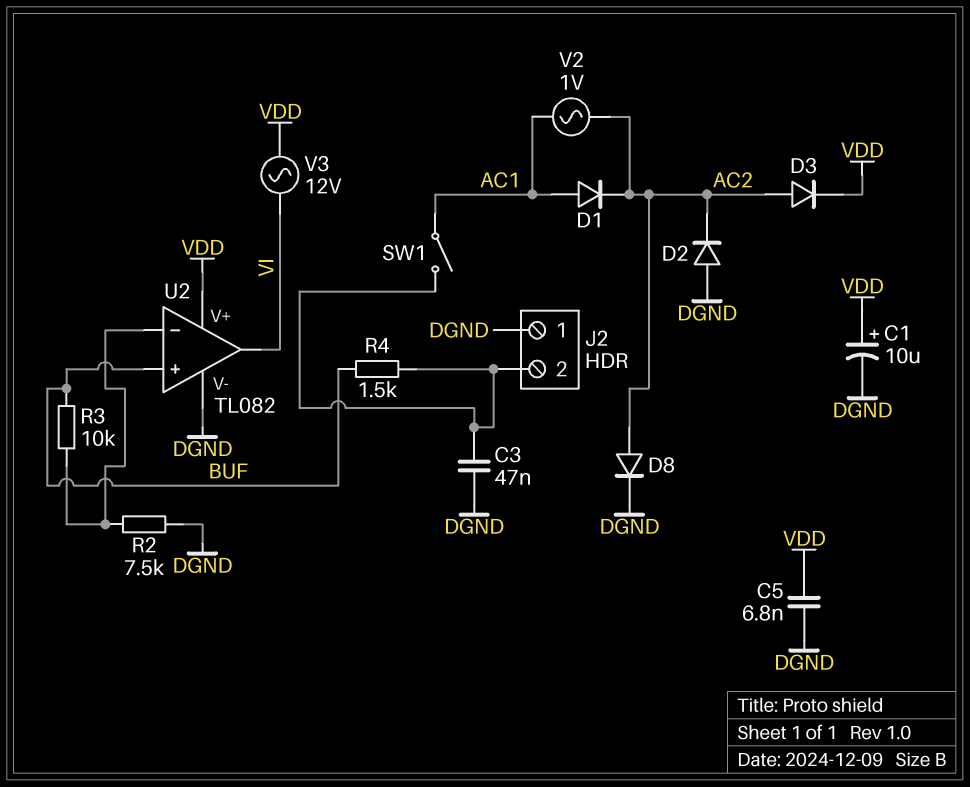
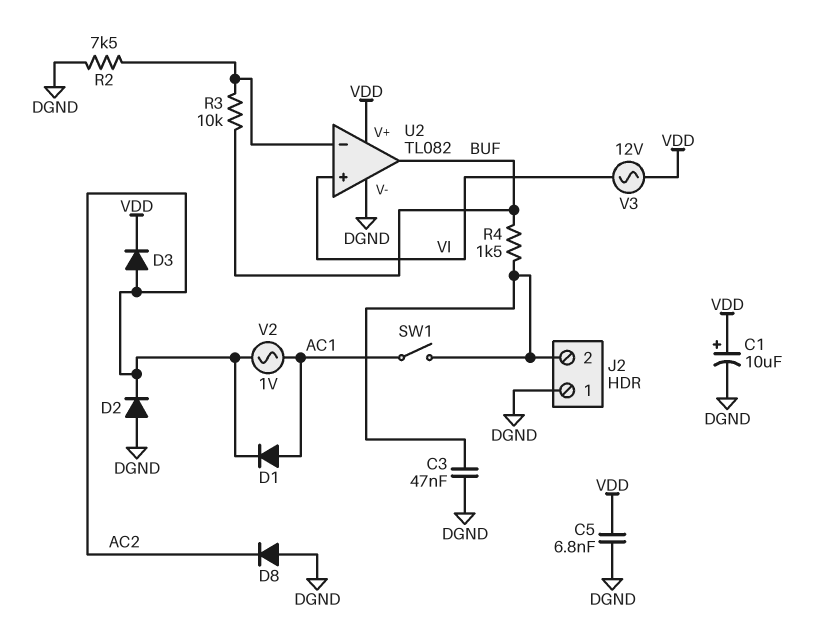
D8: diode (A AC2, K DGND) -> diode (A DGND, K AC2)
U2 pin in+: BUF -> VI
U2 pin out: VI -> BUF

